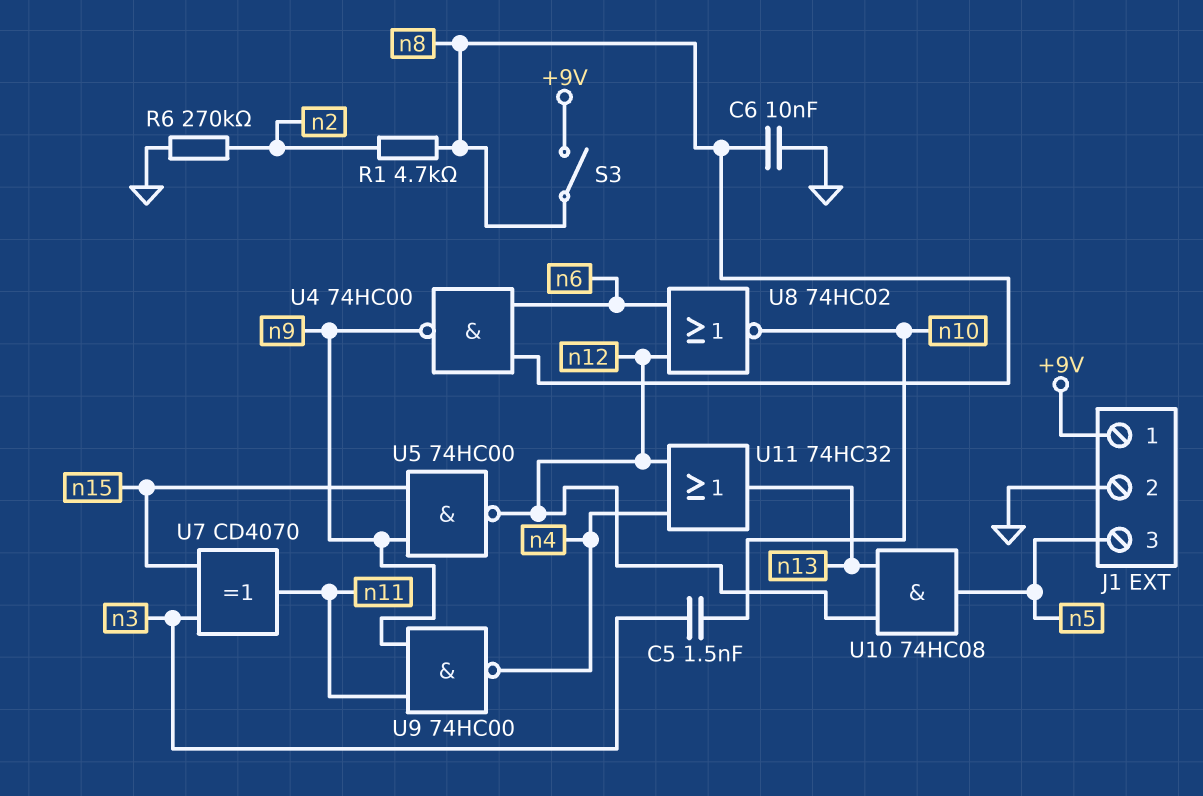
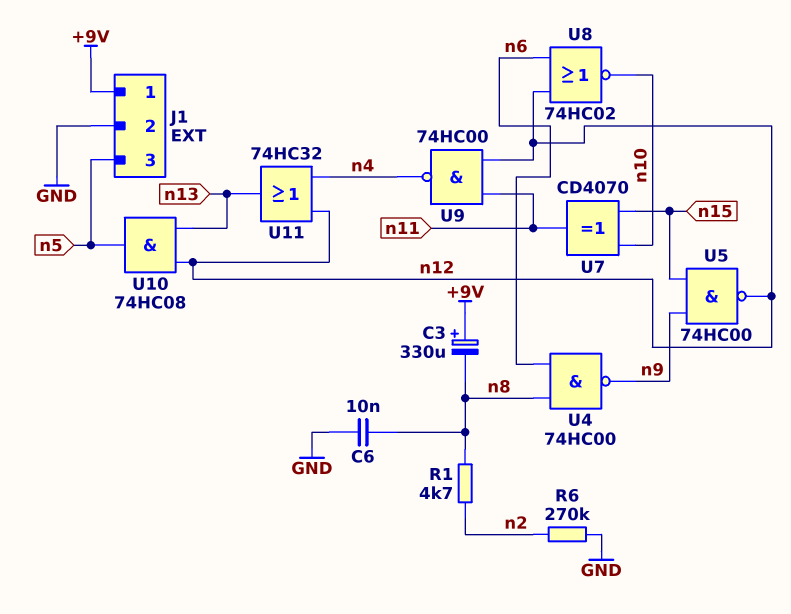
C3: none -> 330uF (plus +9V, minus n8)
C5: 1.5nF (n3, n10) -> none
S3: switch (+9V, n8) -> none
U7: XOR CD4070 (in n3, in n15, out n11) -> XOR CD4070 (in n10, in n15, out n11)
U9: NAND 74HC00 (in n9, in n11, out n4) -> NAND 74HC00 (in n11, in n12, out n4)

